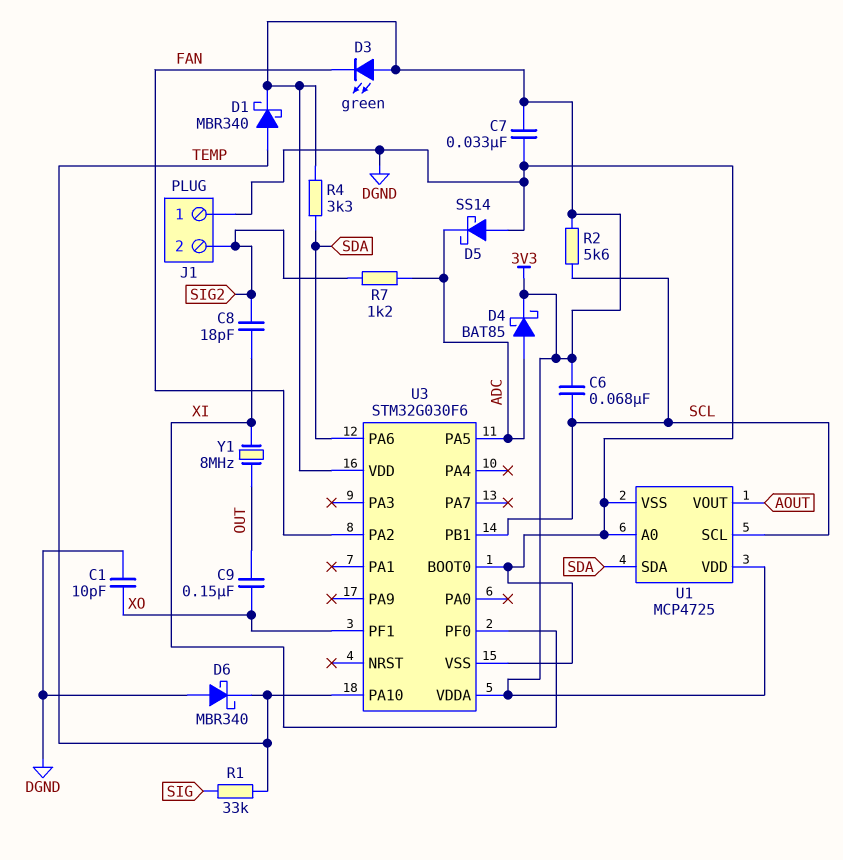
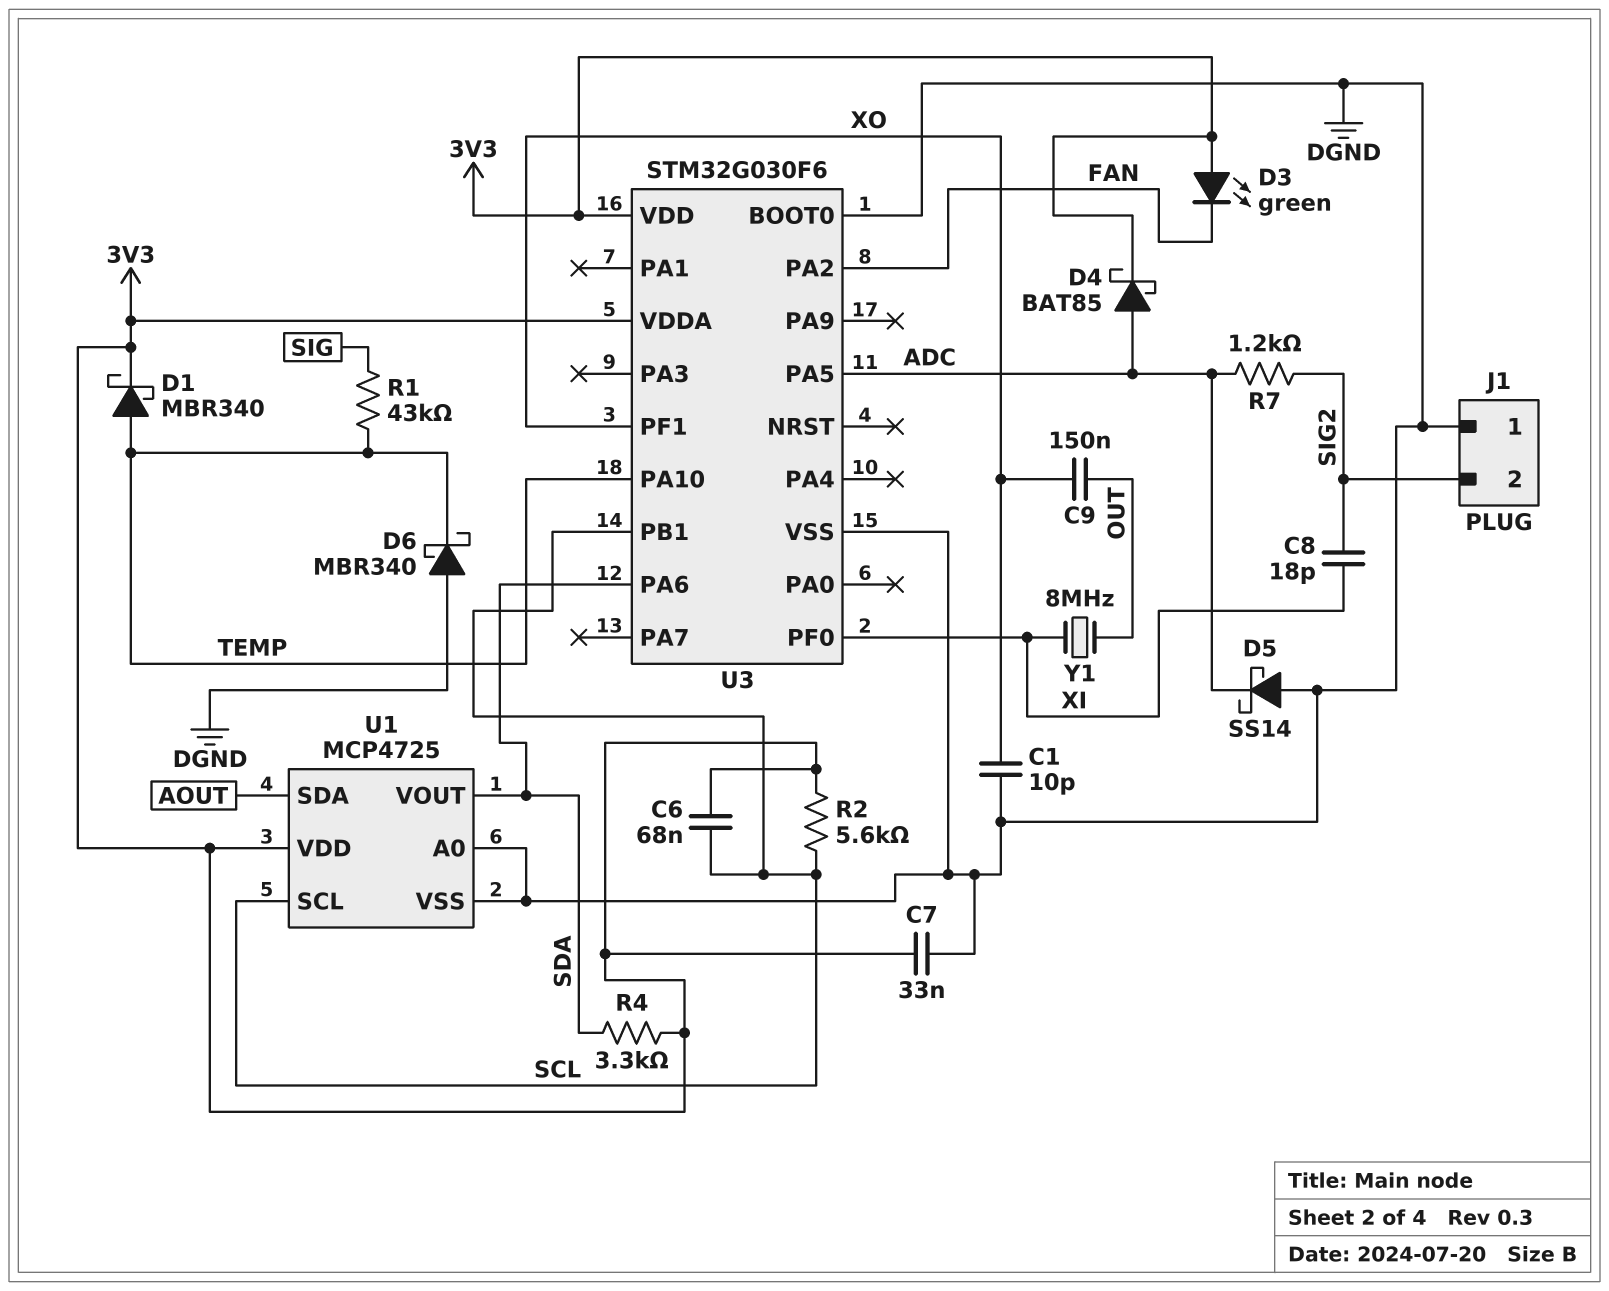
R1: 33k (SIG, TEMP) -> 43k (SIG, TEMP)
U1 pin SDA: SDA -> AOUT
U1 pin VOUT: AOUT -> SDA

